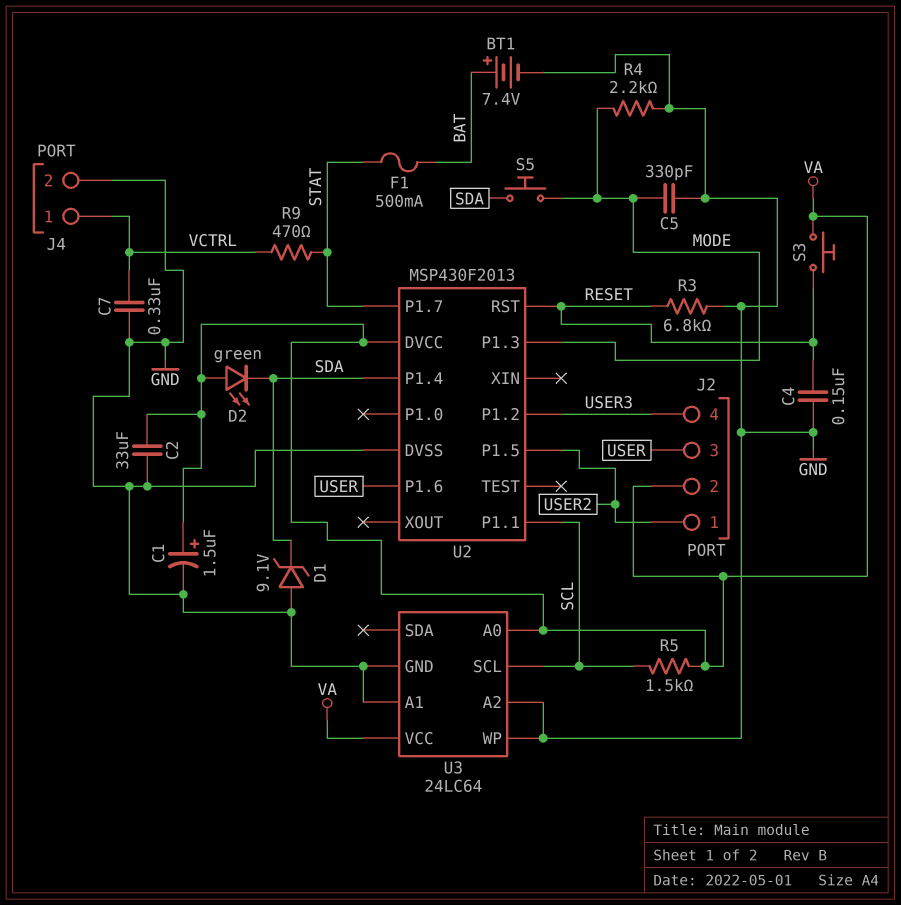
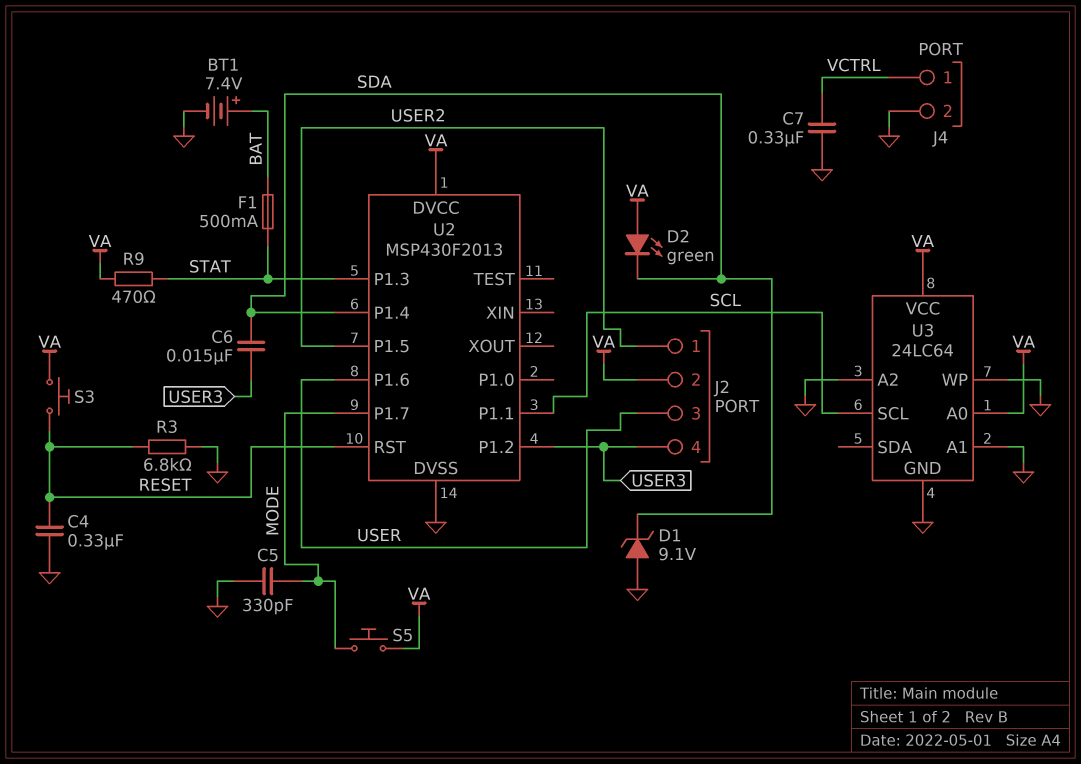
C1: 1.5uF (plus VA, minus GND) -> none
C2: 33uF (GND, VA) -> none
C4: 150nF (GND, RESET) -> 330nF (GND, RESET)
C6: none -> 15nF (SDA, USER3)
R4: 2.2k (GND, MODE) -> none
R5: 1.5k (SCL, VA) -> none
R9: 470 (STAT, VCTRL) -> 470 (STAT, VA)
S5: button (MODE, SDA) -> button (MODE, VA)
U2 pin P1.3: MODE -> STAT
U2 pin P1.7: STAT -> MODE

